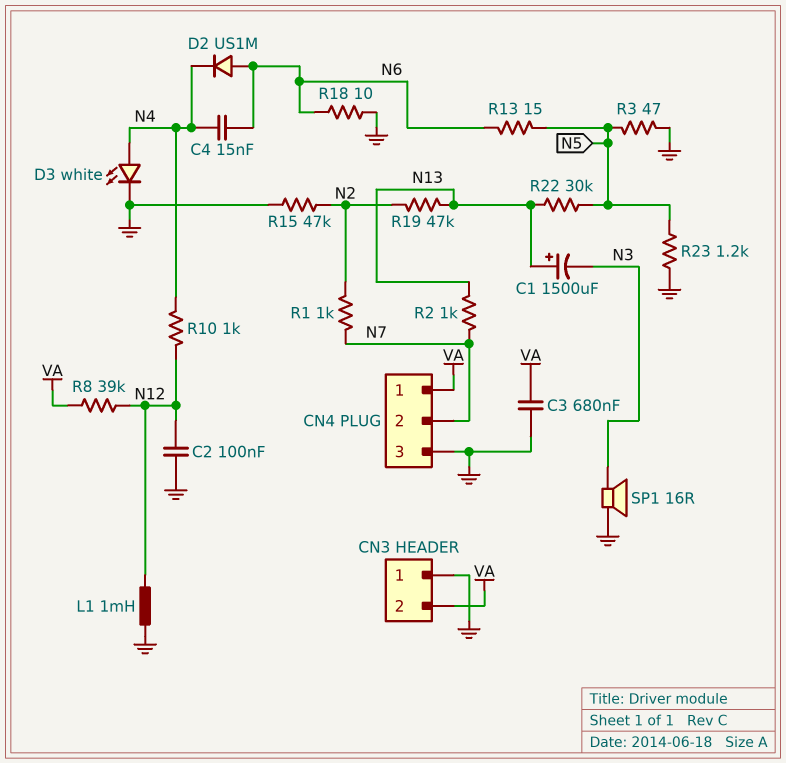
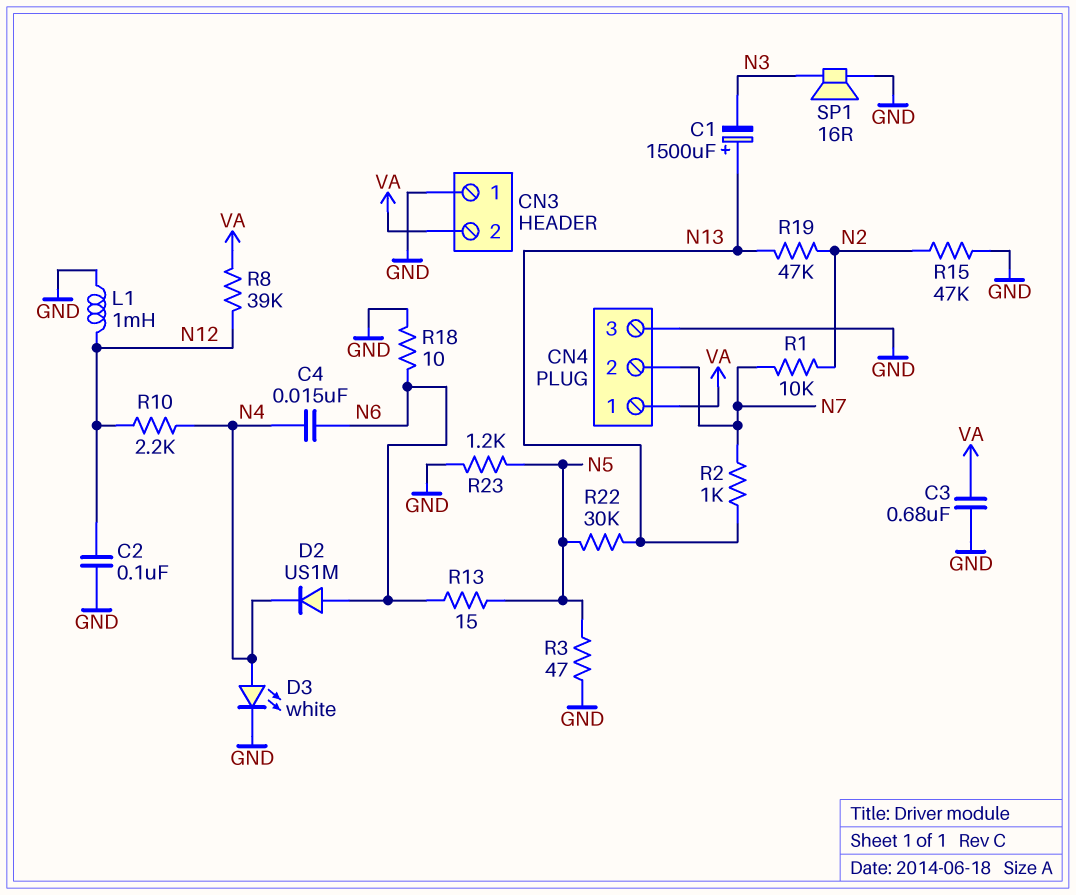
R1: 1k (N2, N7) -> 10k (N2, N7)
R10: 1k (N4, N12) -> 2.2k (N4, N12)

